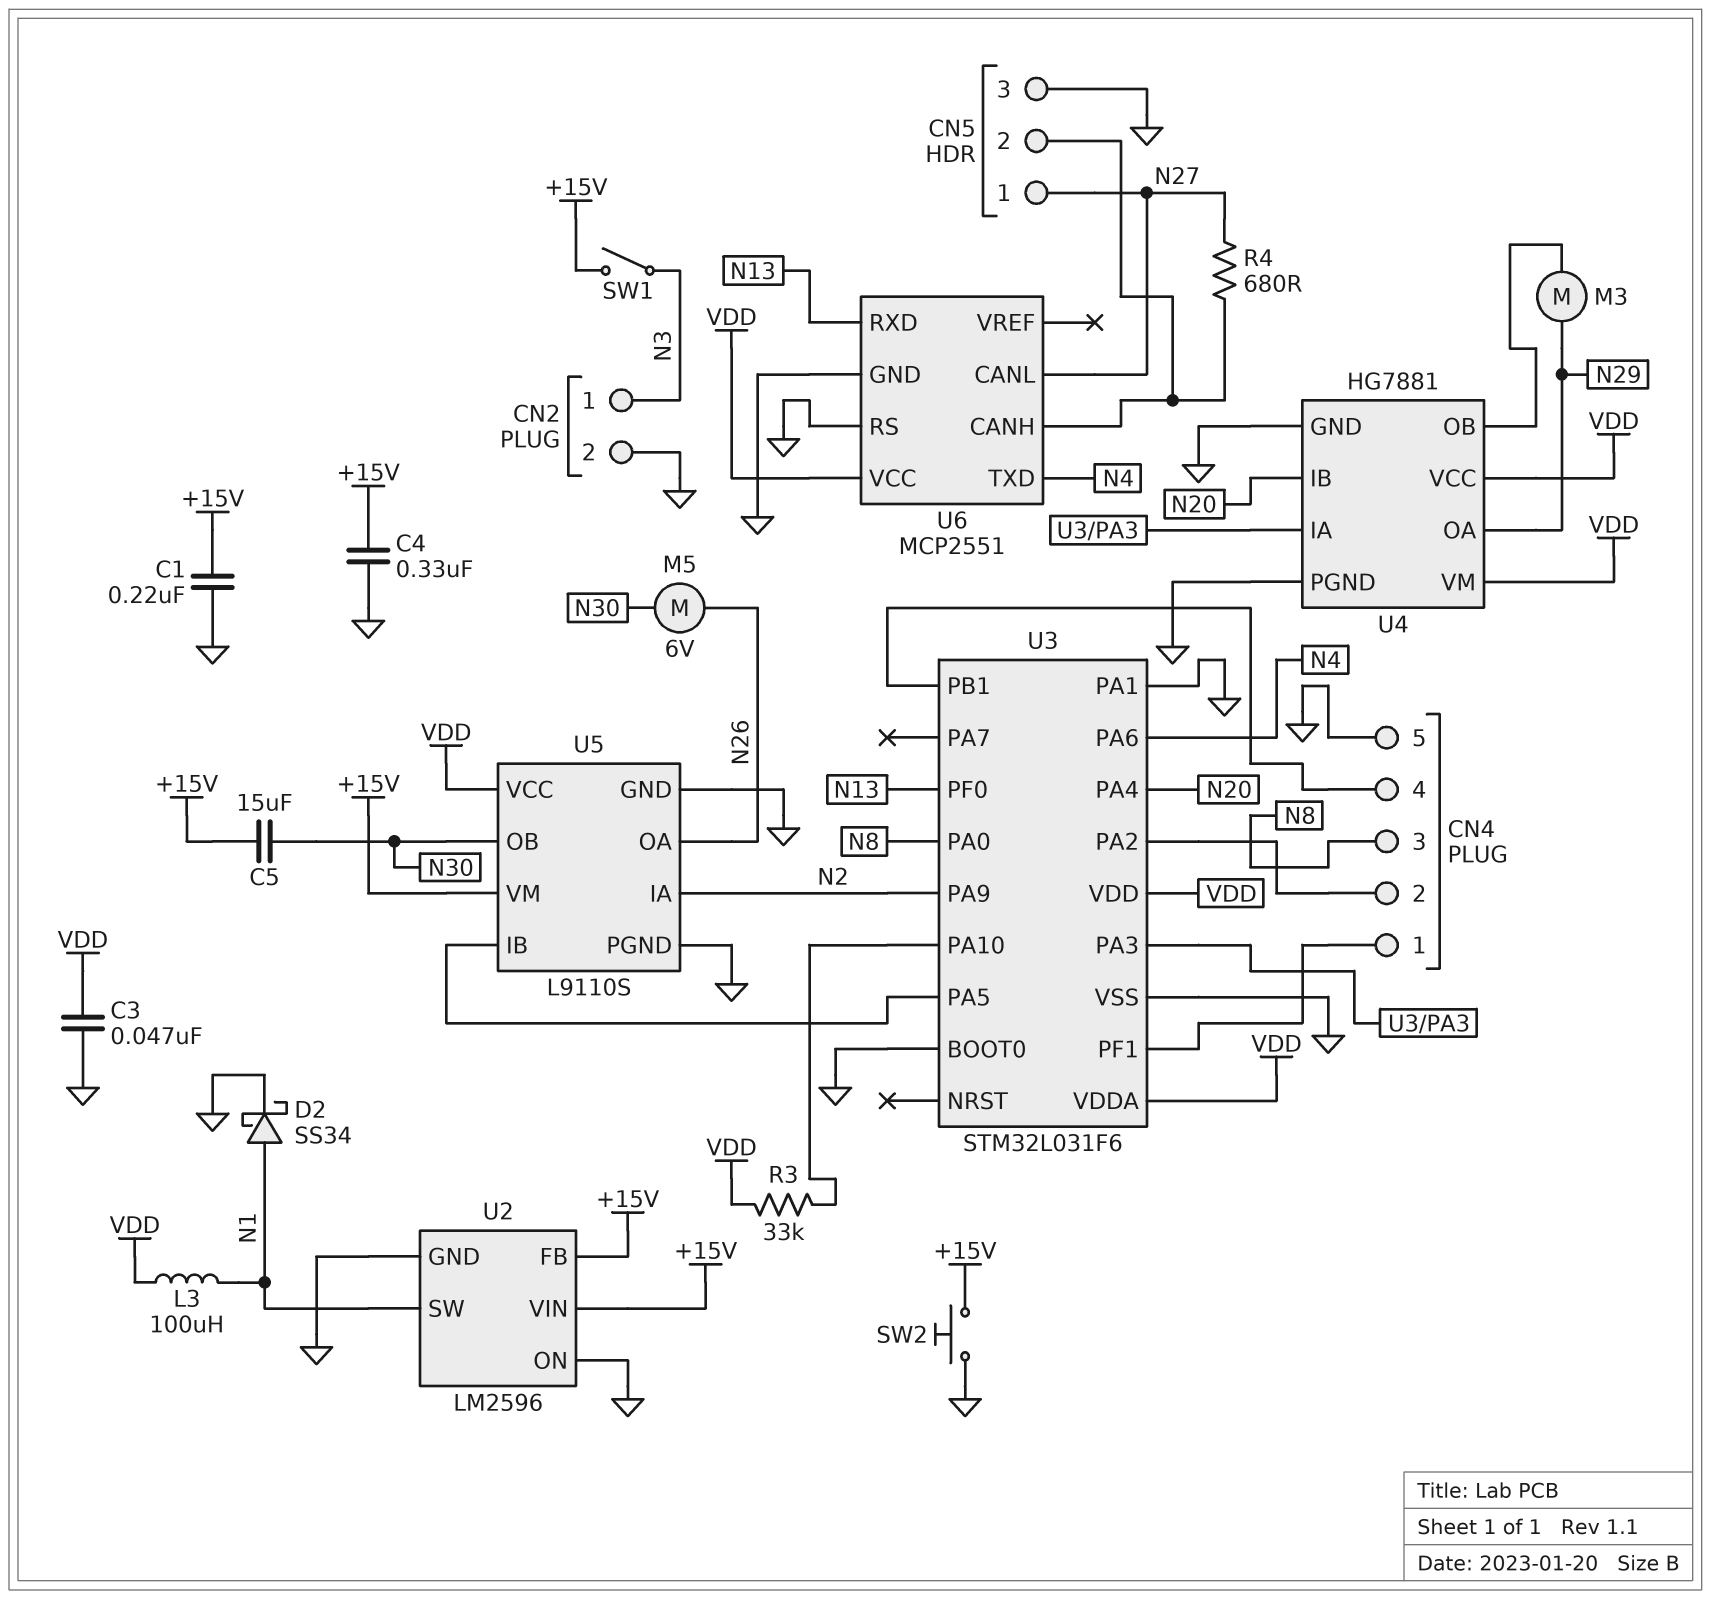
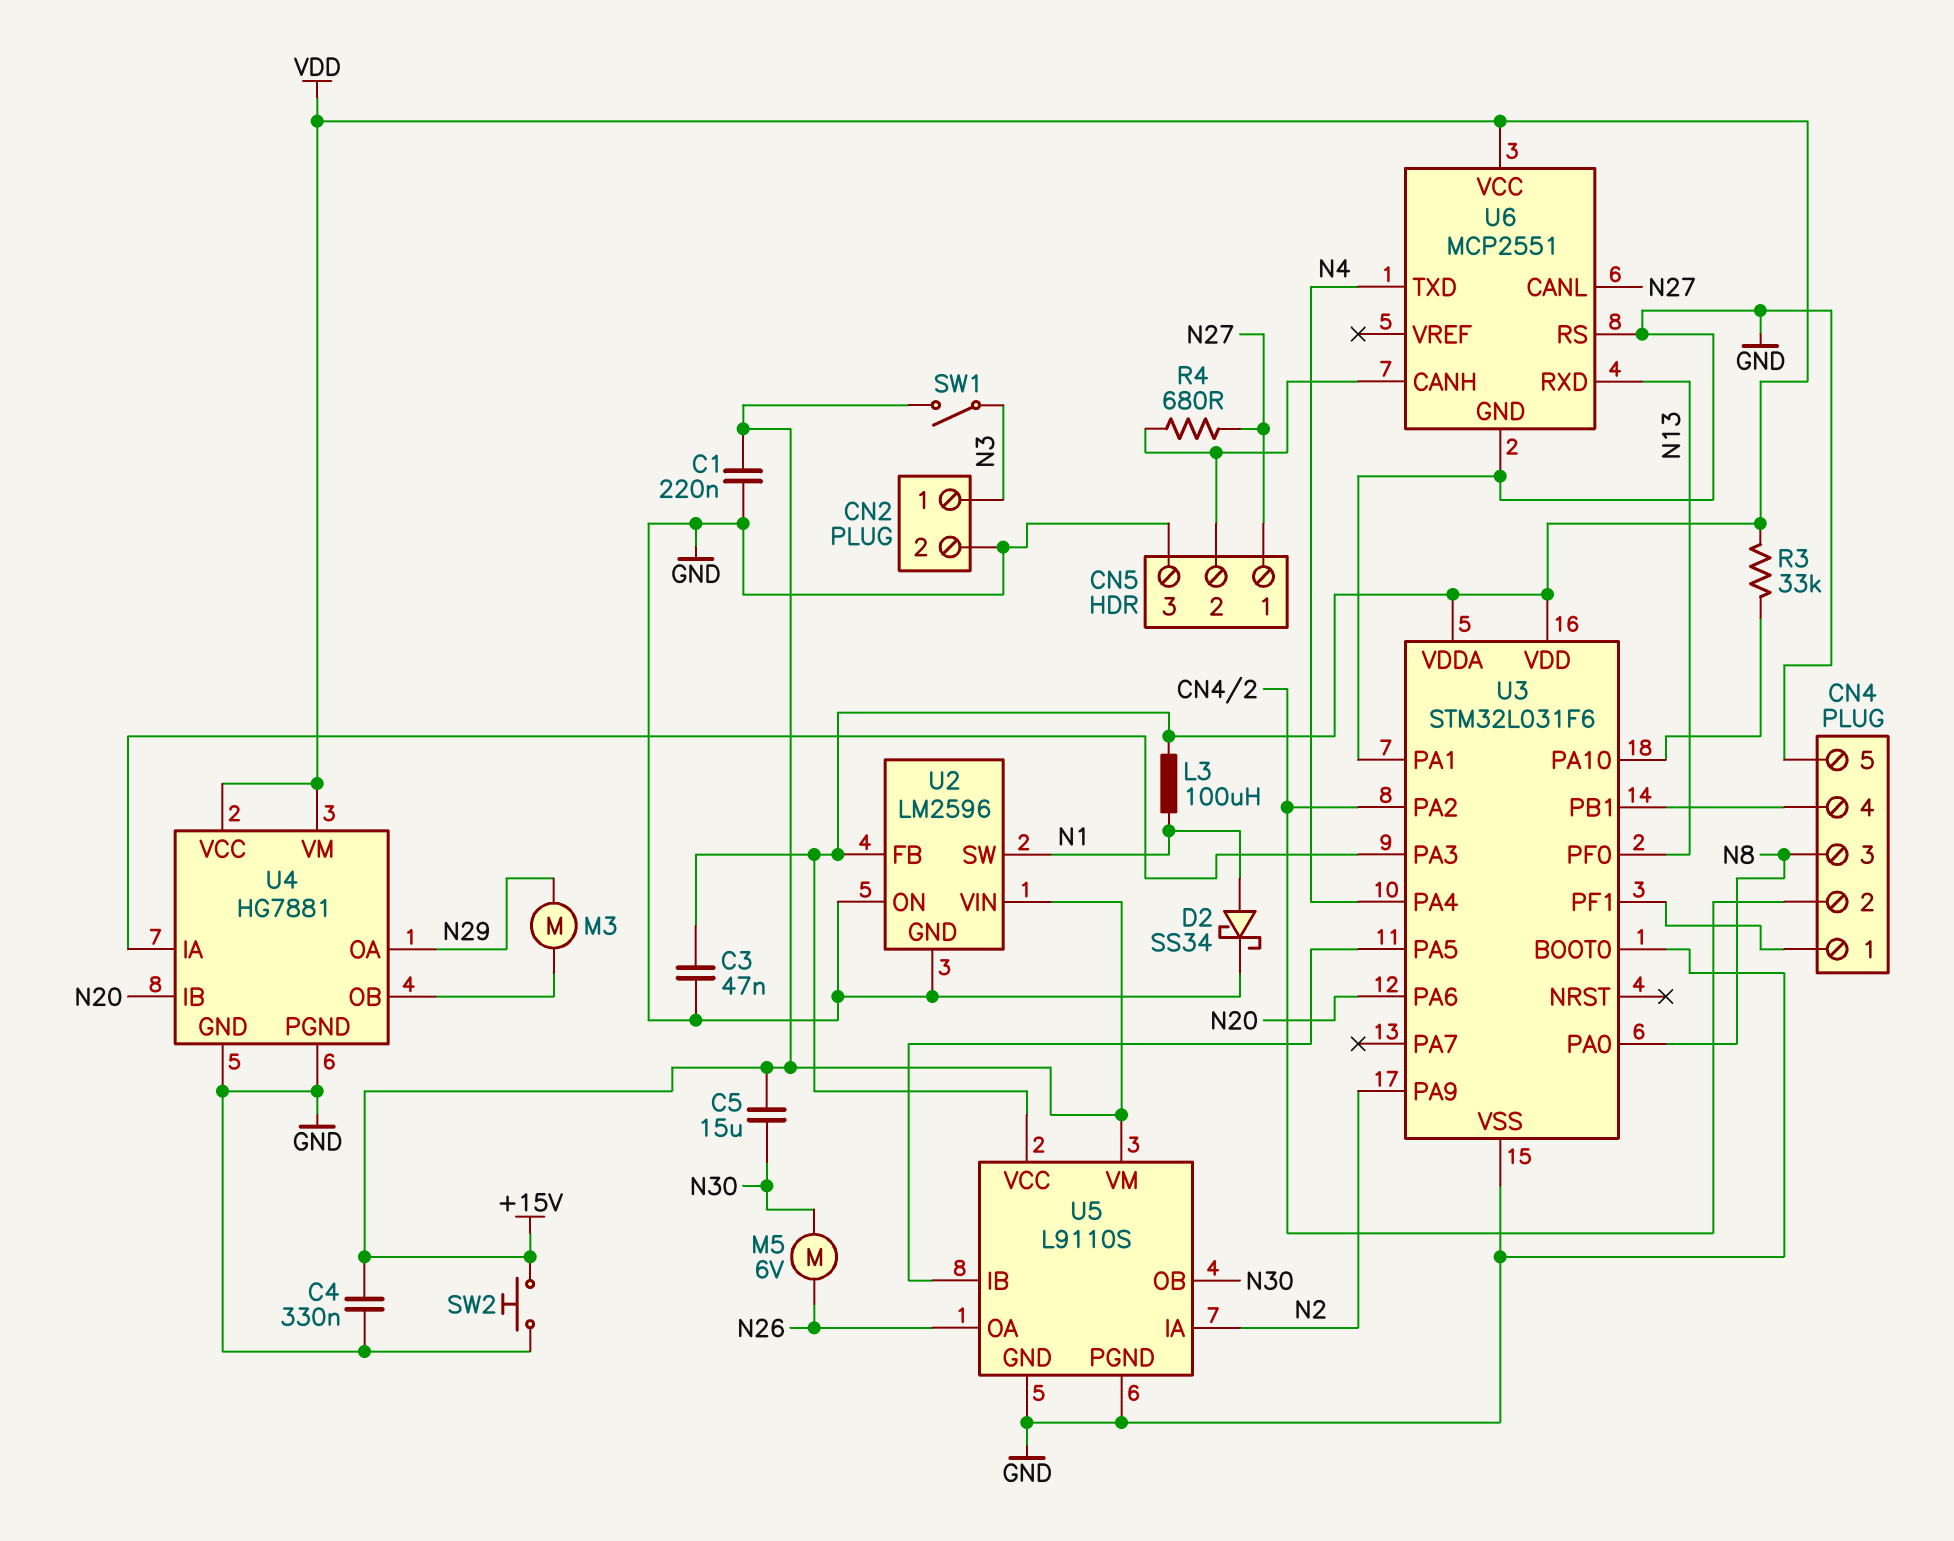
U2 pin FB: +15V -> VDD
U3 pin PA4: N20 -> N4
U3 pin PA6: N4 -> N20

